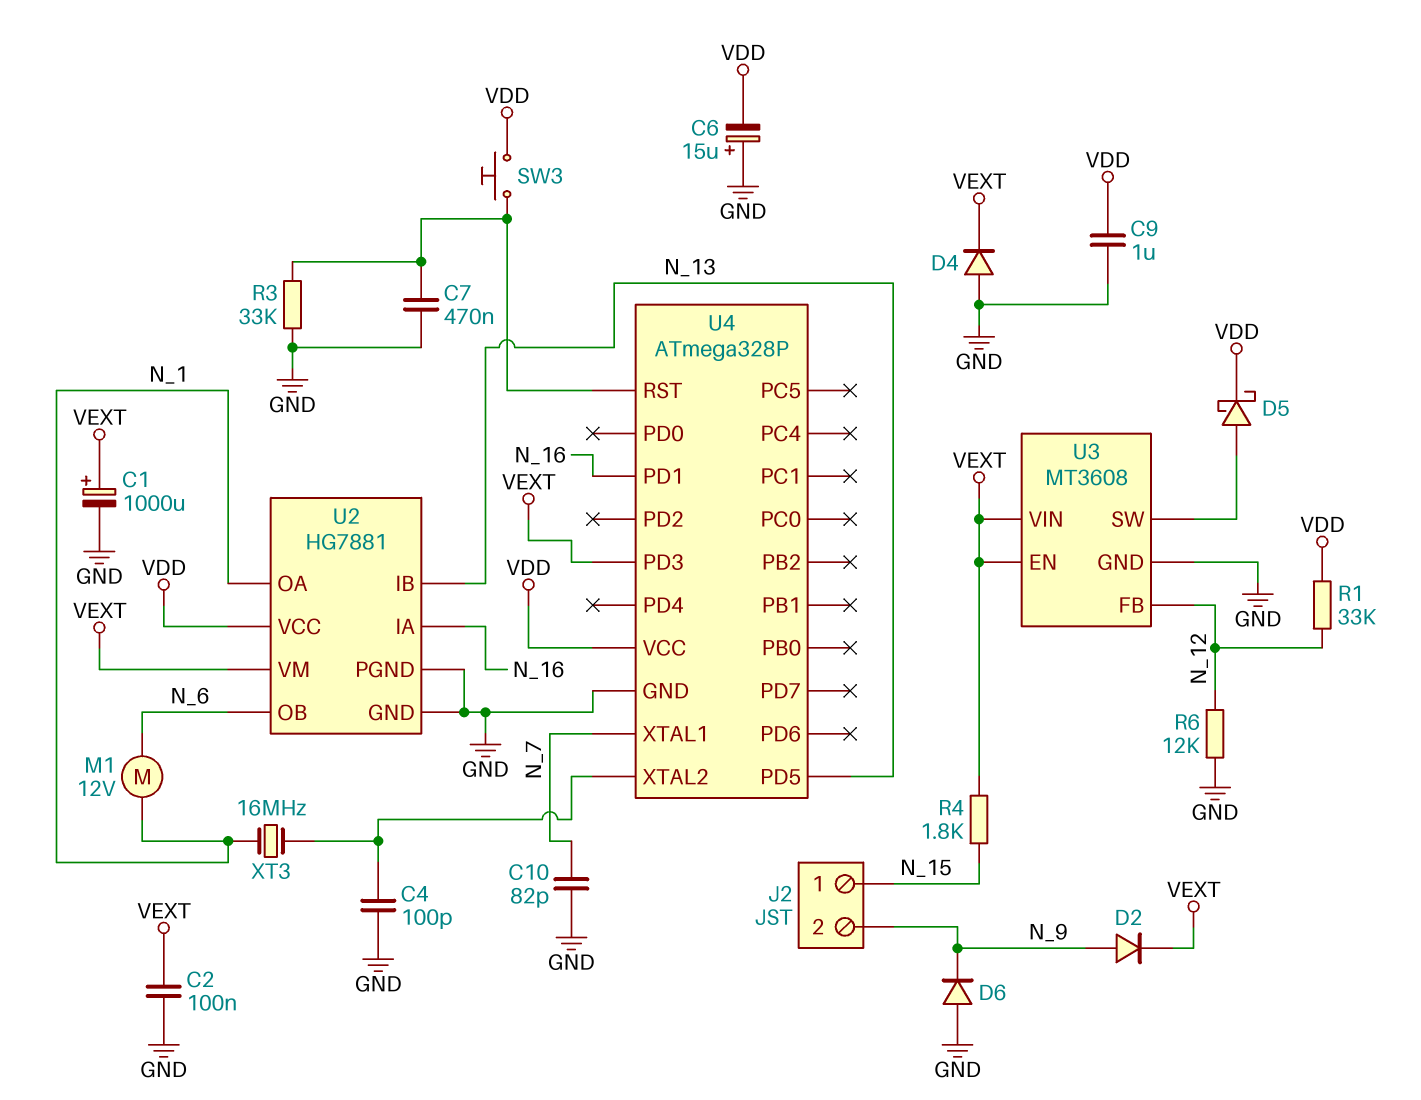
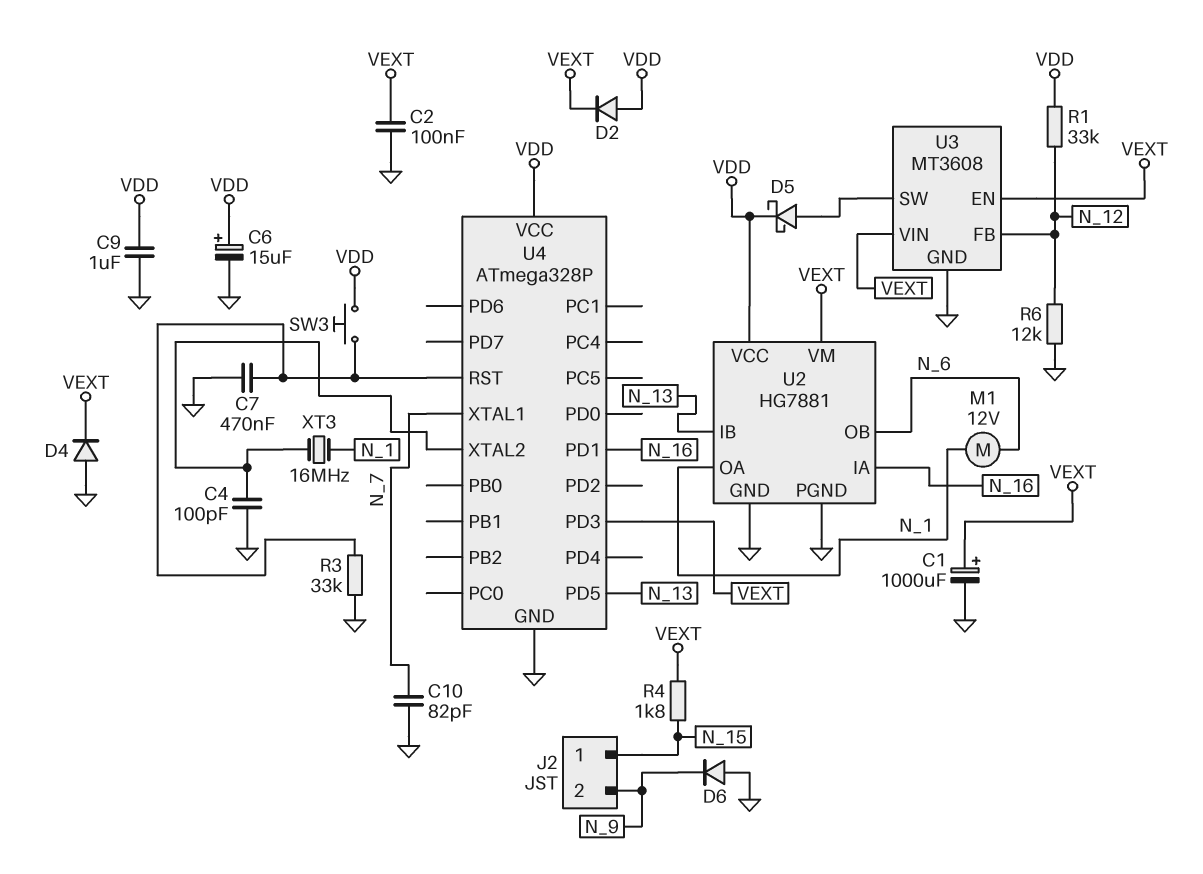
C6: 15uF (plus GND, minus VDD) -> 15uF (plus VDD, minus GND)
D2: diode (A N_9, K VEXT) -> diode (A VDD, K VEXT)

